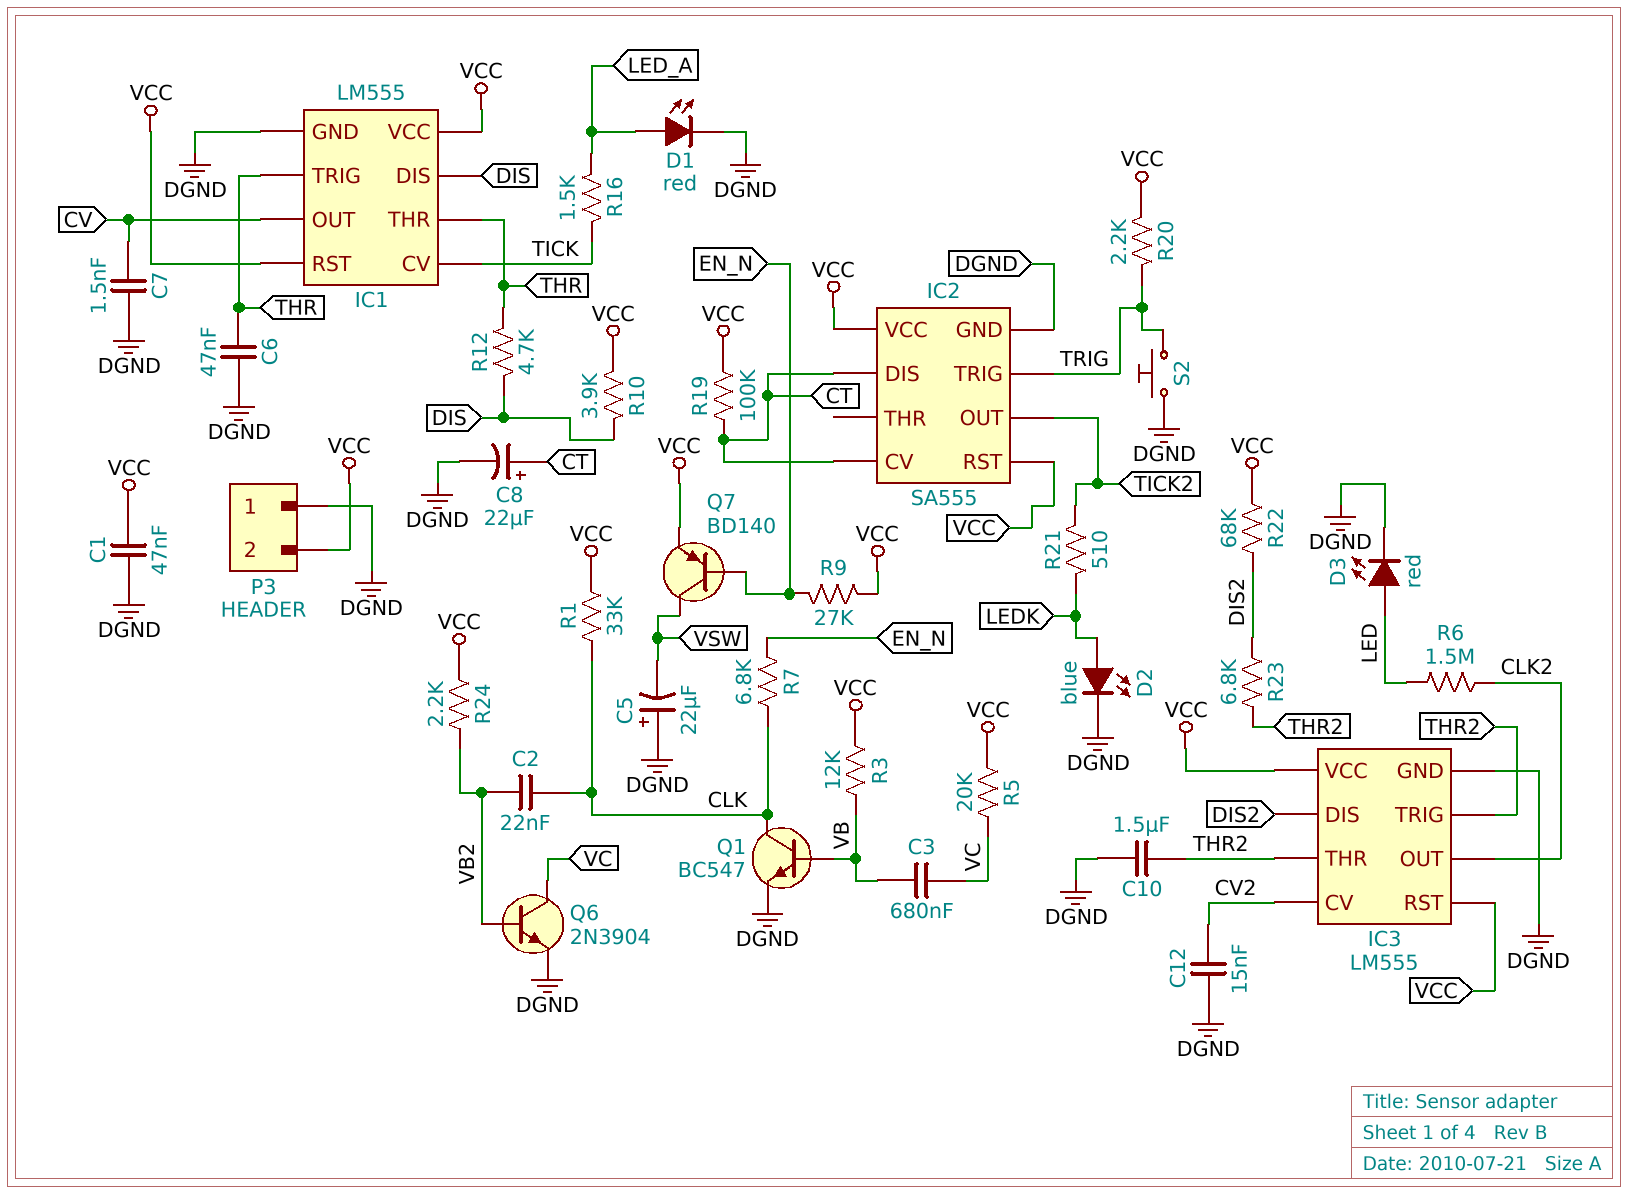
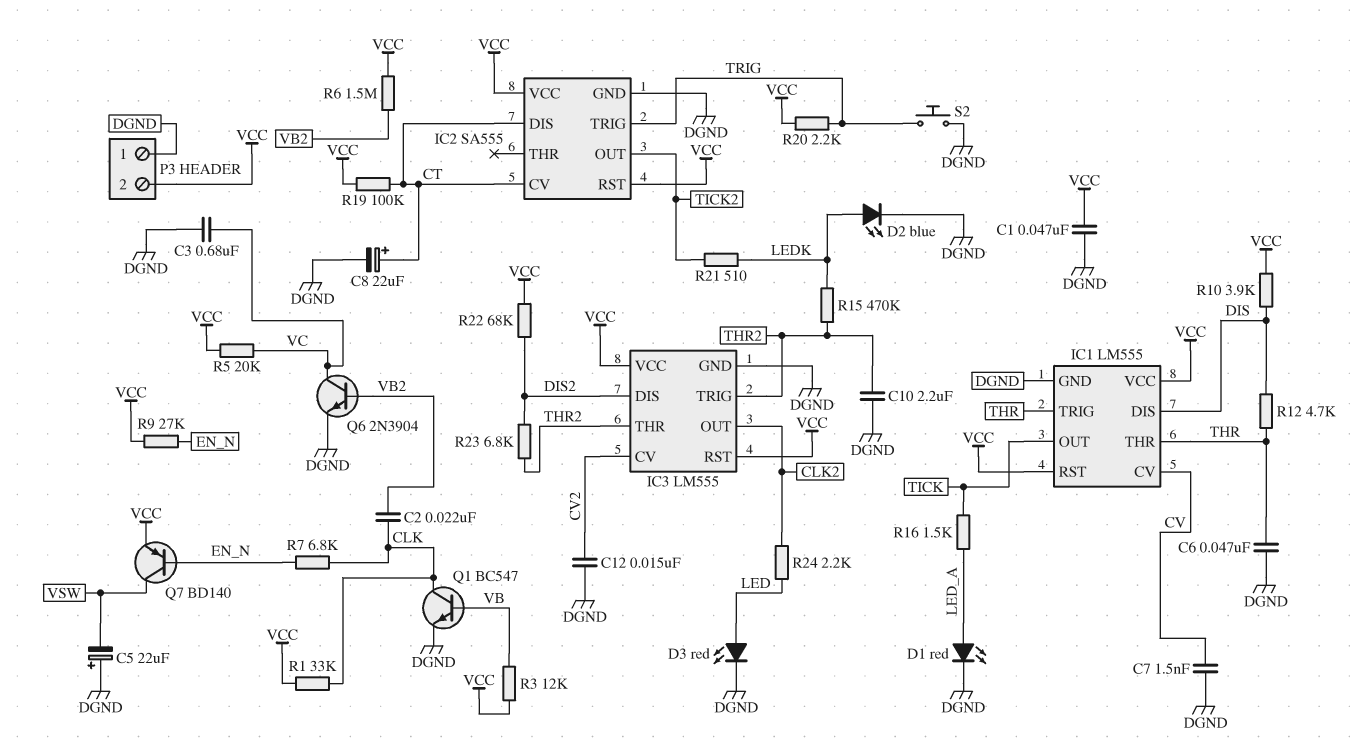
C3: 680nF (VB, VC) -> 680nF (DGND, VC)
C10: 1.5uF (DGND, THR2) -> 2.2uF (DGND, THR2)
IC1 pin CV: TICK -> CV
IC1 pin OUT: CV -> TICK
R6: 1.5M (CLK2, LED) -> 1.5M (VB2, VCC)
R15: none -> 470k (LEDK, THR2)
R24: 2.2k (VB2, VCC) -> 2.2k (CLK2, LED)

